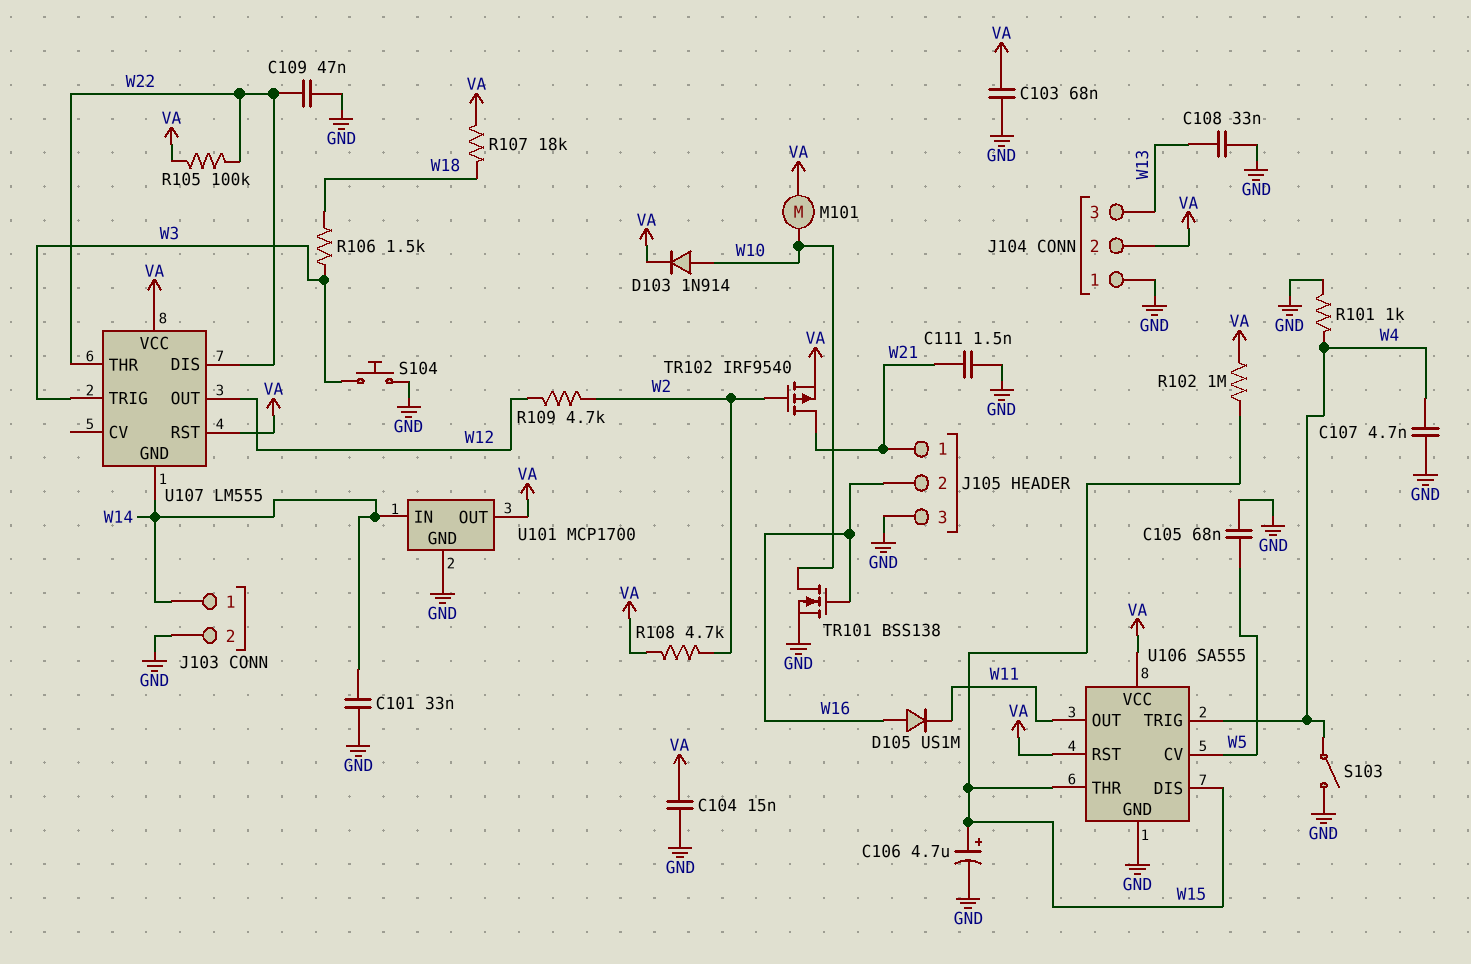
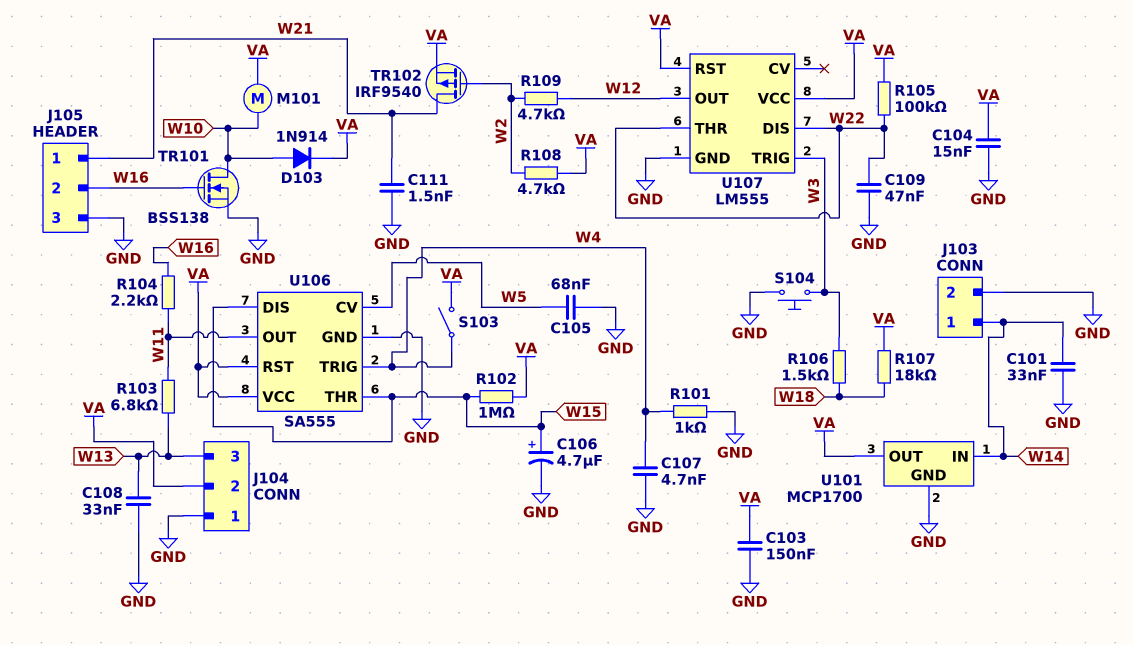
C103: 68nF (GND, VA) -> 150nF (GND, VA)
D105: diode US1M (A W16, K W11) -> none
R103: none -> 6.8k (W11, W13)
R104: none -> 2.2k (W11, W16)
S103: switch (GND, W4) -> switch (VA, W4)
U107 pin GND: W14 -> GND

